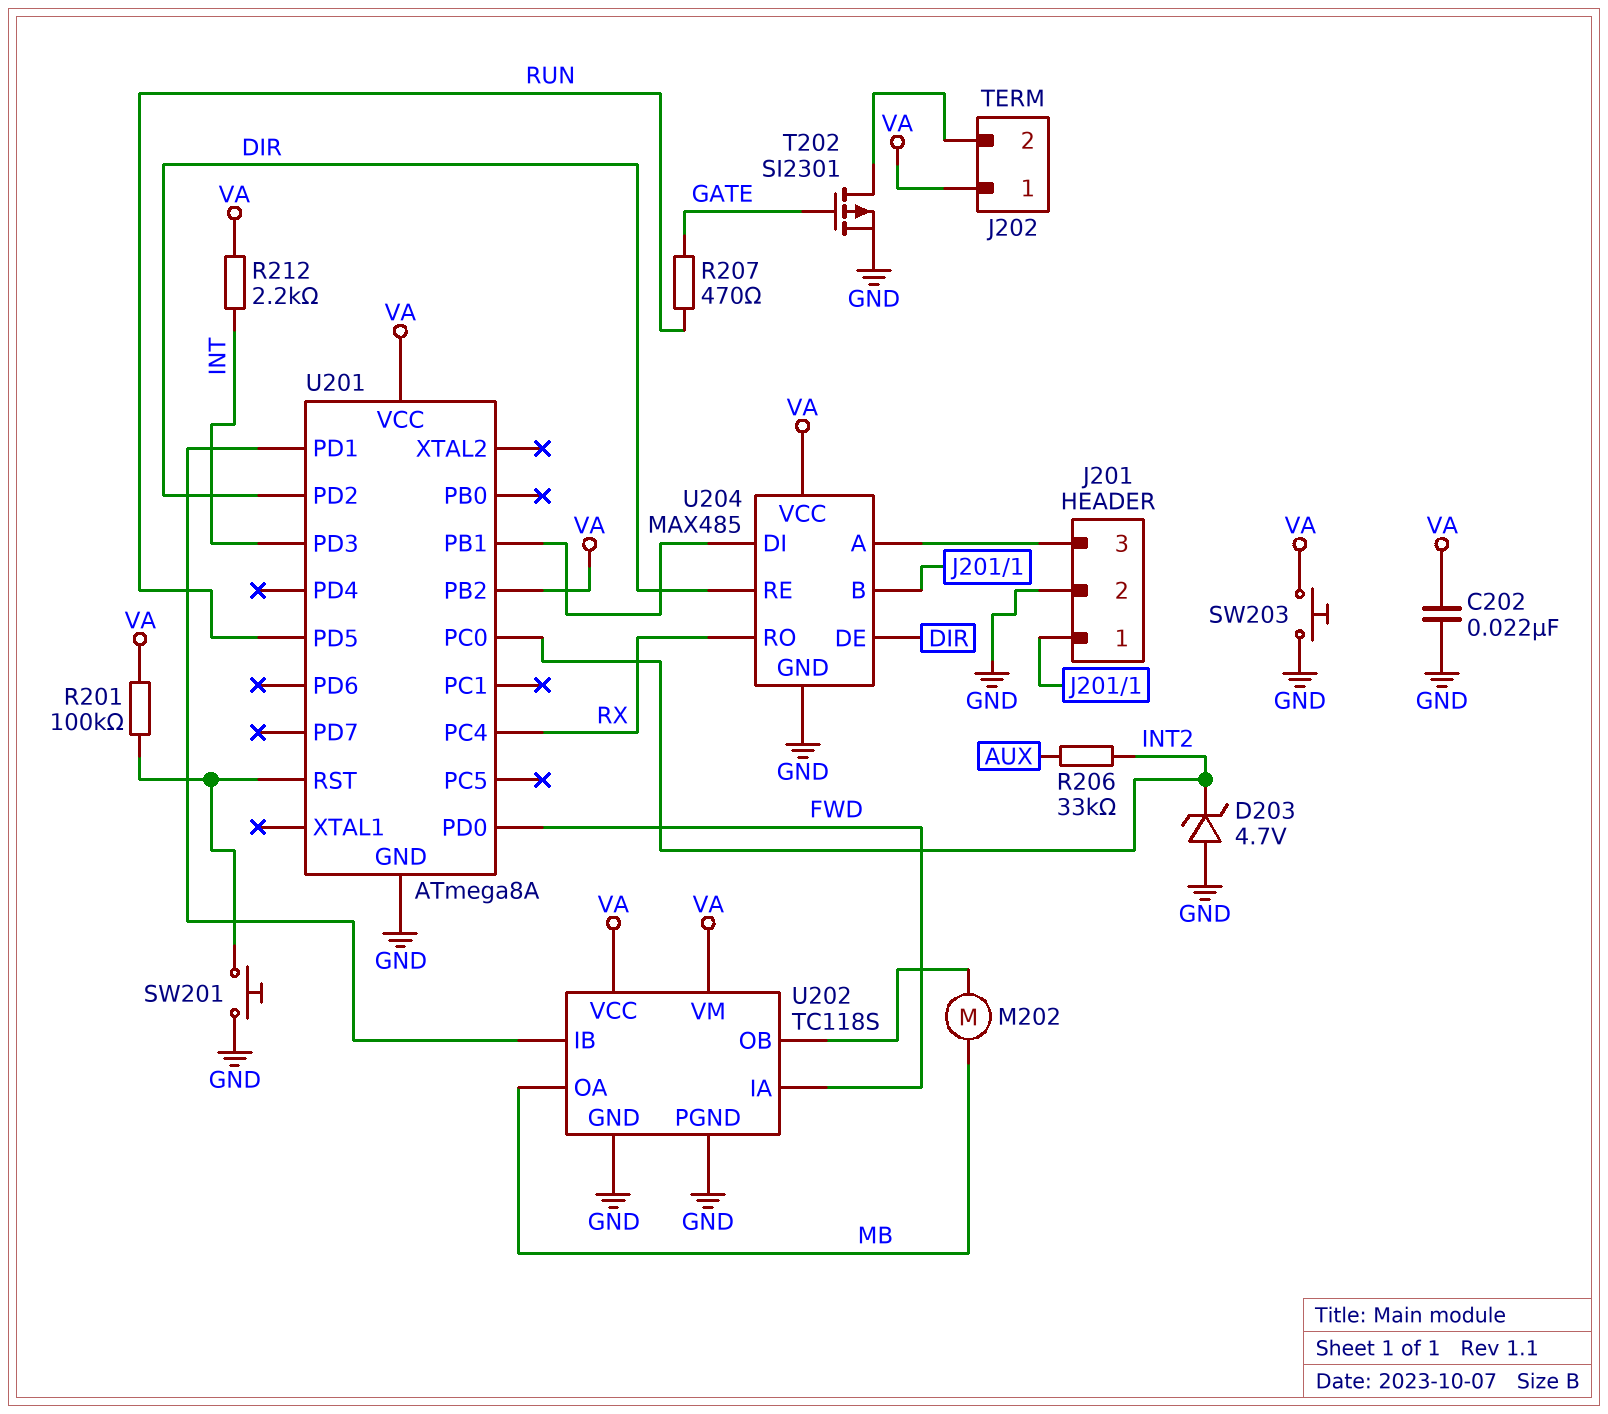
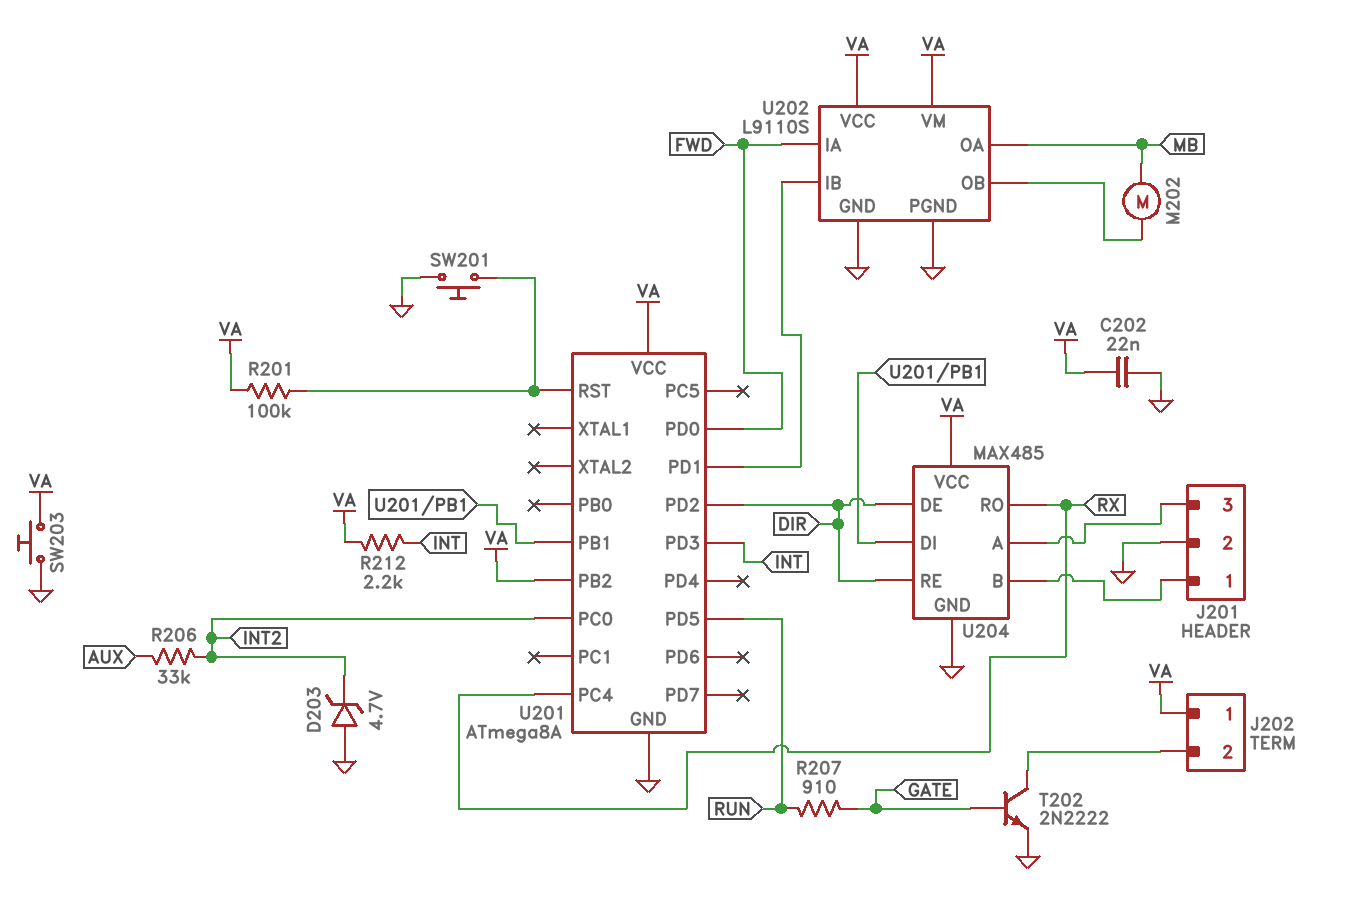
R207: 470 (GATE, RUN) -> 910 (GATE, RUN)
T202: PMOS SI2301 (G GATE, D J202/2, S GND) -> NPN 2N2222 (B GATE, C J202/2, E GND)
U202: TC118S -> L9110S

